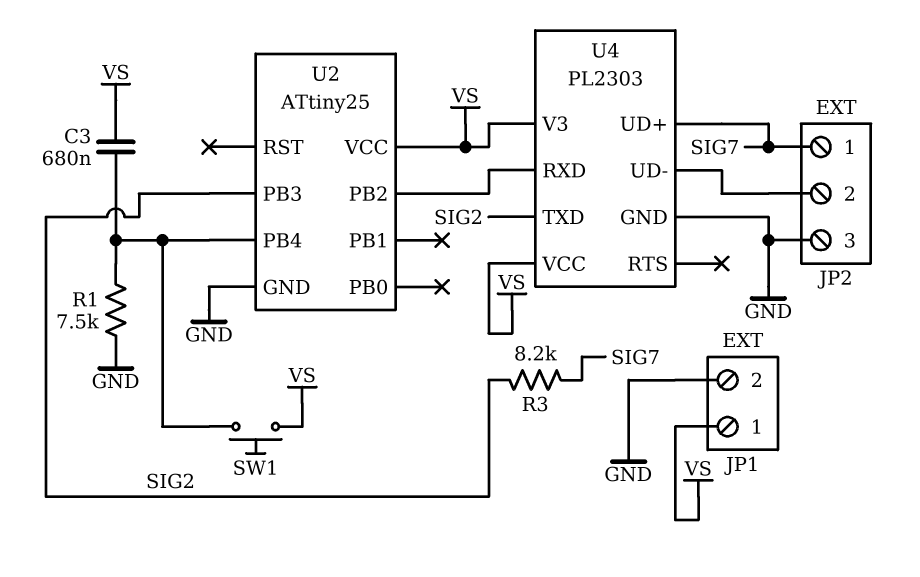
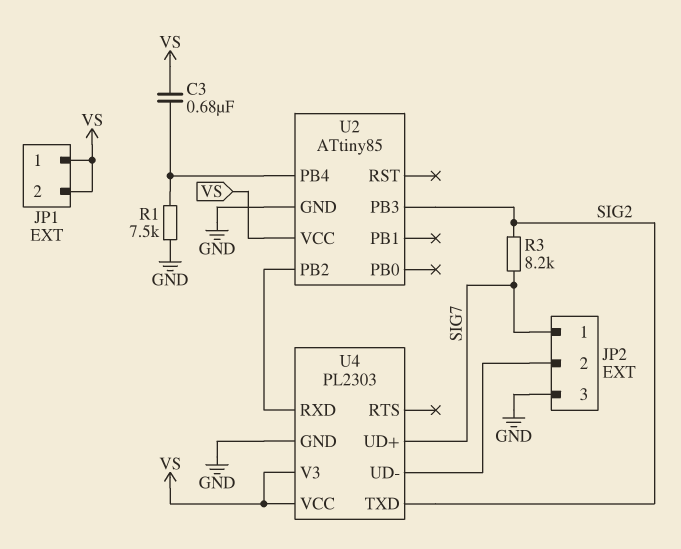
JP1 pin 2: GND -> VS
SW1: button (U2/PB4, VS) -> none
U2: ATtiny25 -> ATtiny85

